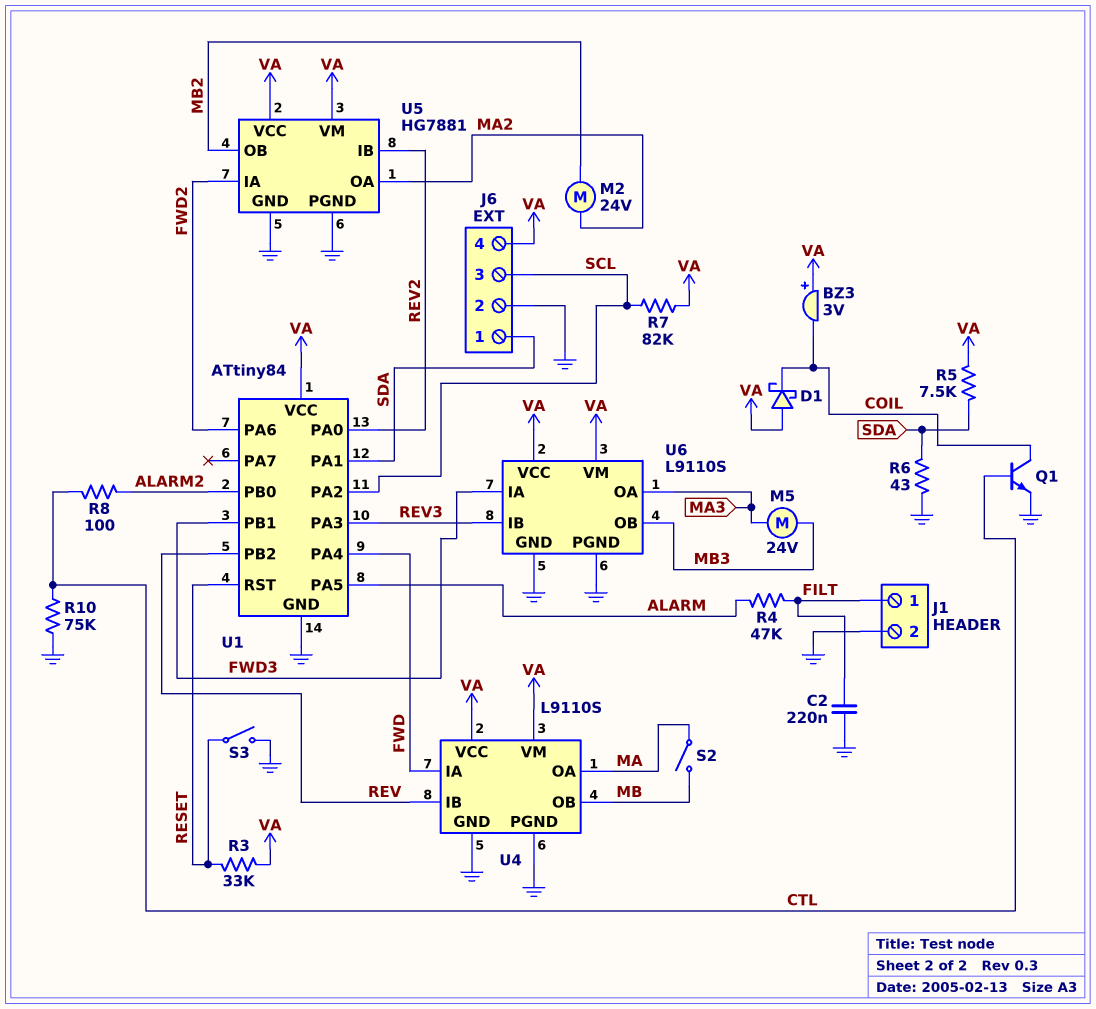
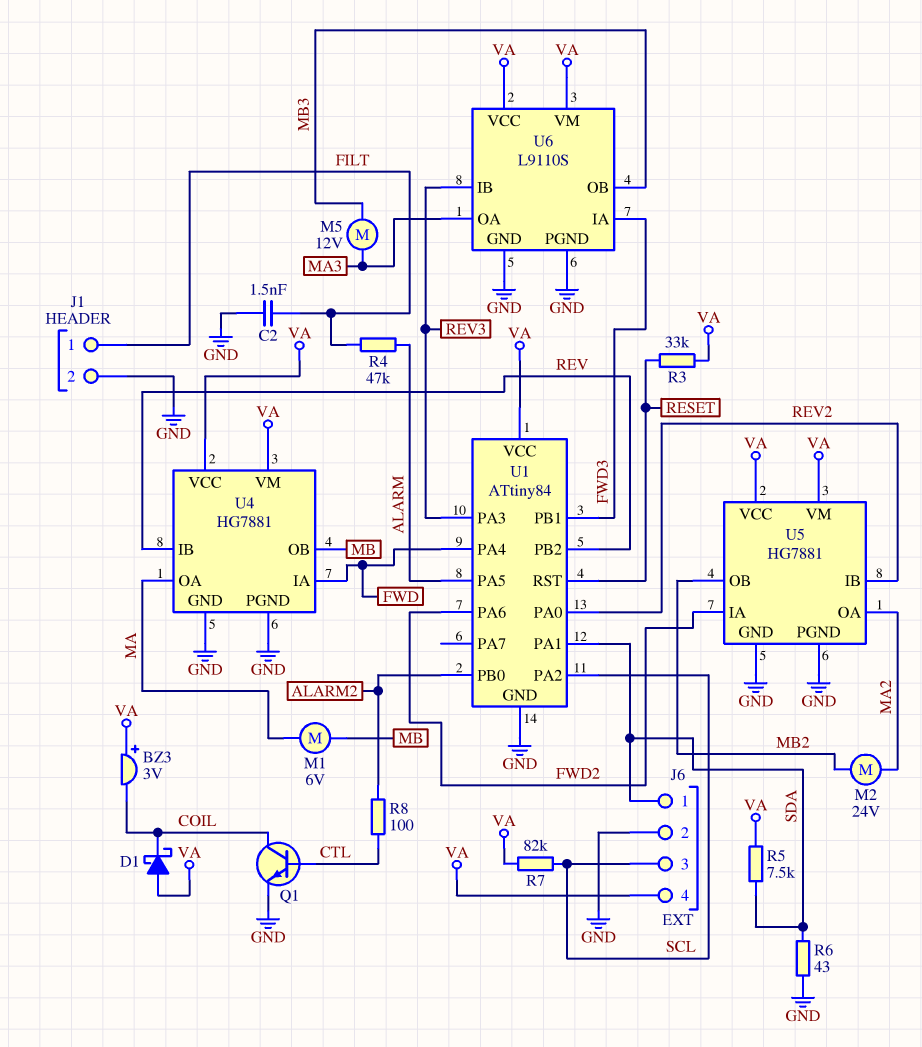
C2: 220nF (FILT, GND) -> 1.5nF (FILT, GND)
M1: none -> motor 6V (MA, MB)
M5: motor 24V (MA3, MB3) -> motor 12V (MA3, MB3)
R10: 75k (CTL, GND) -> none
S2: switch (MA, MB) -> none
S3: switch (GND, RESET) -> none
U4: L9110S -> HG7881

